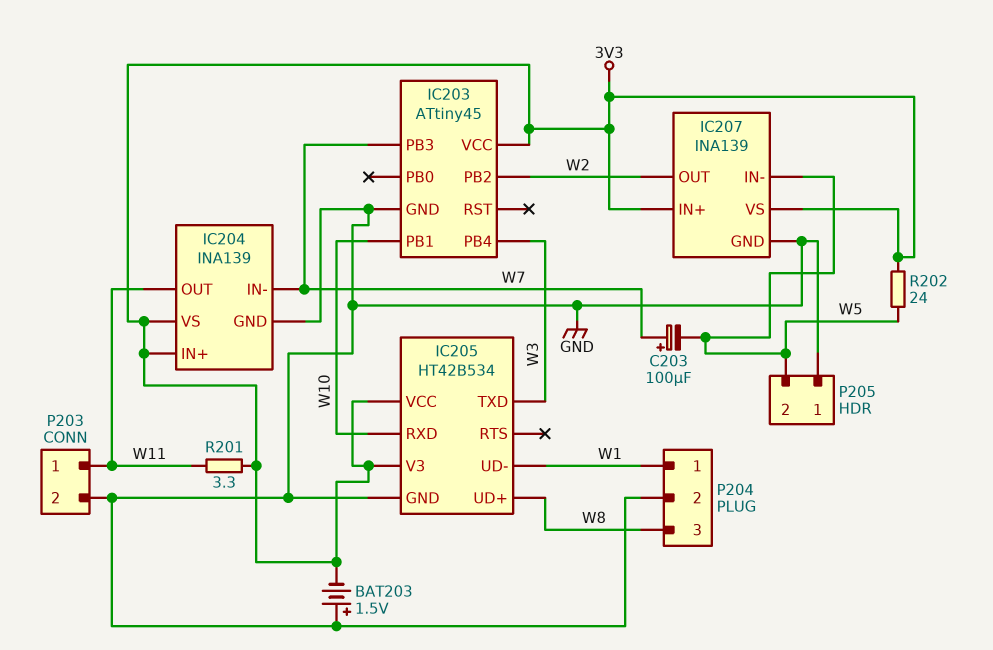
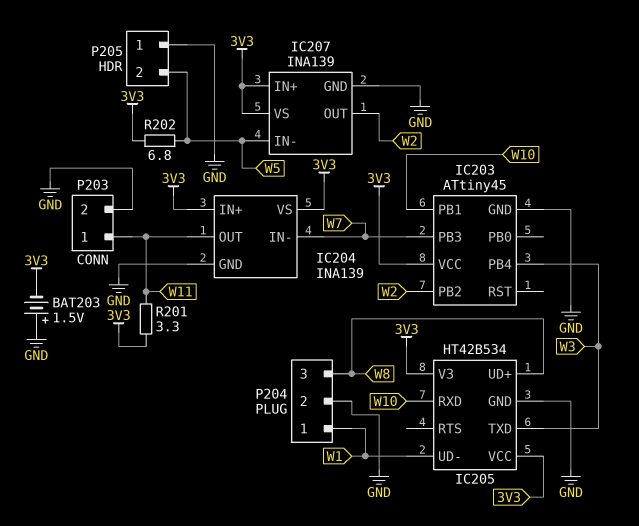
C203: 100uF (plus W7, minus W5) -> none
R202: 24 (3V3, W5) -> 6.8 (3V3, W5)

